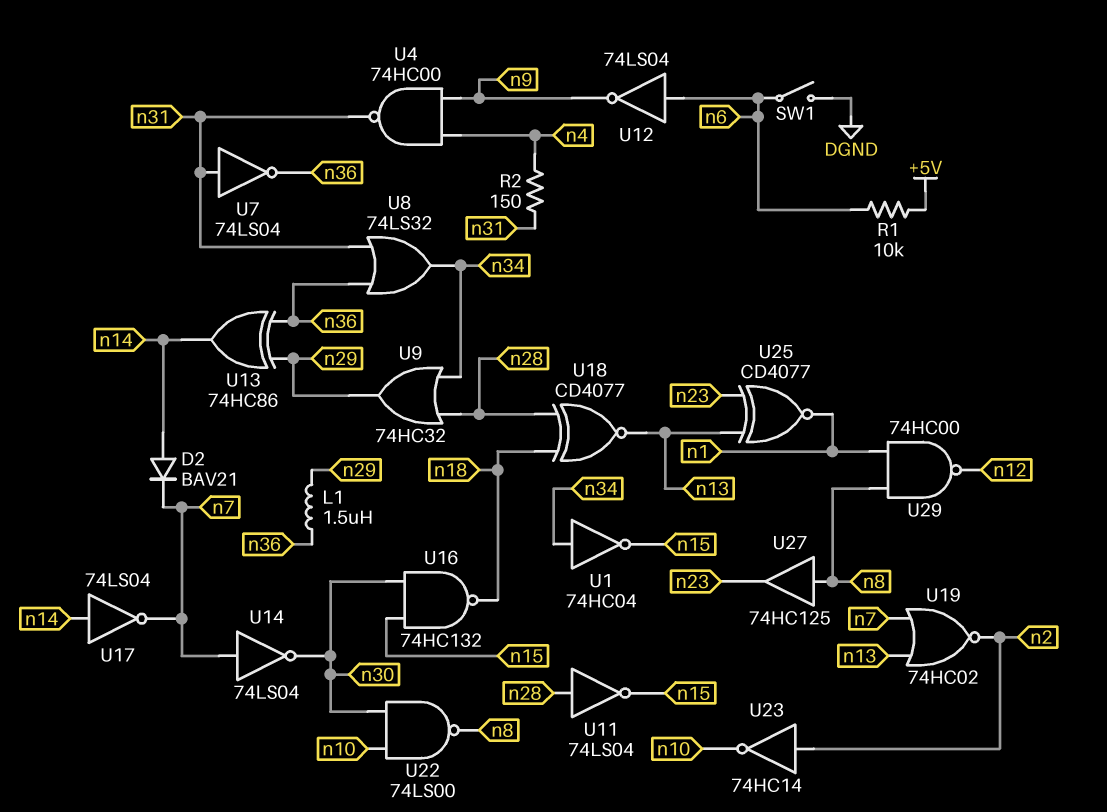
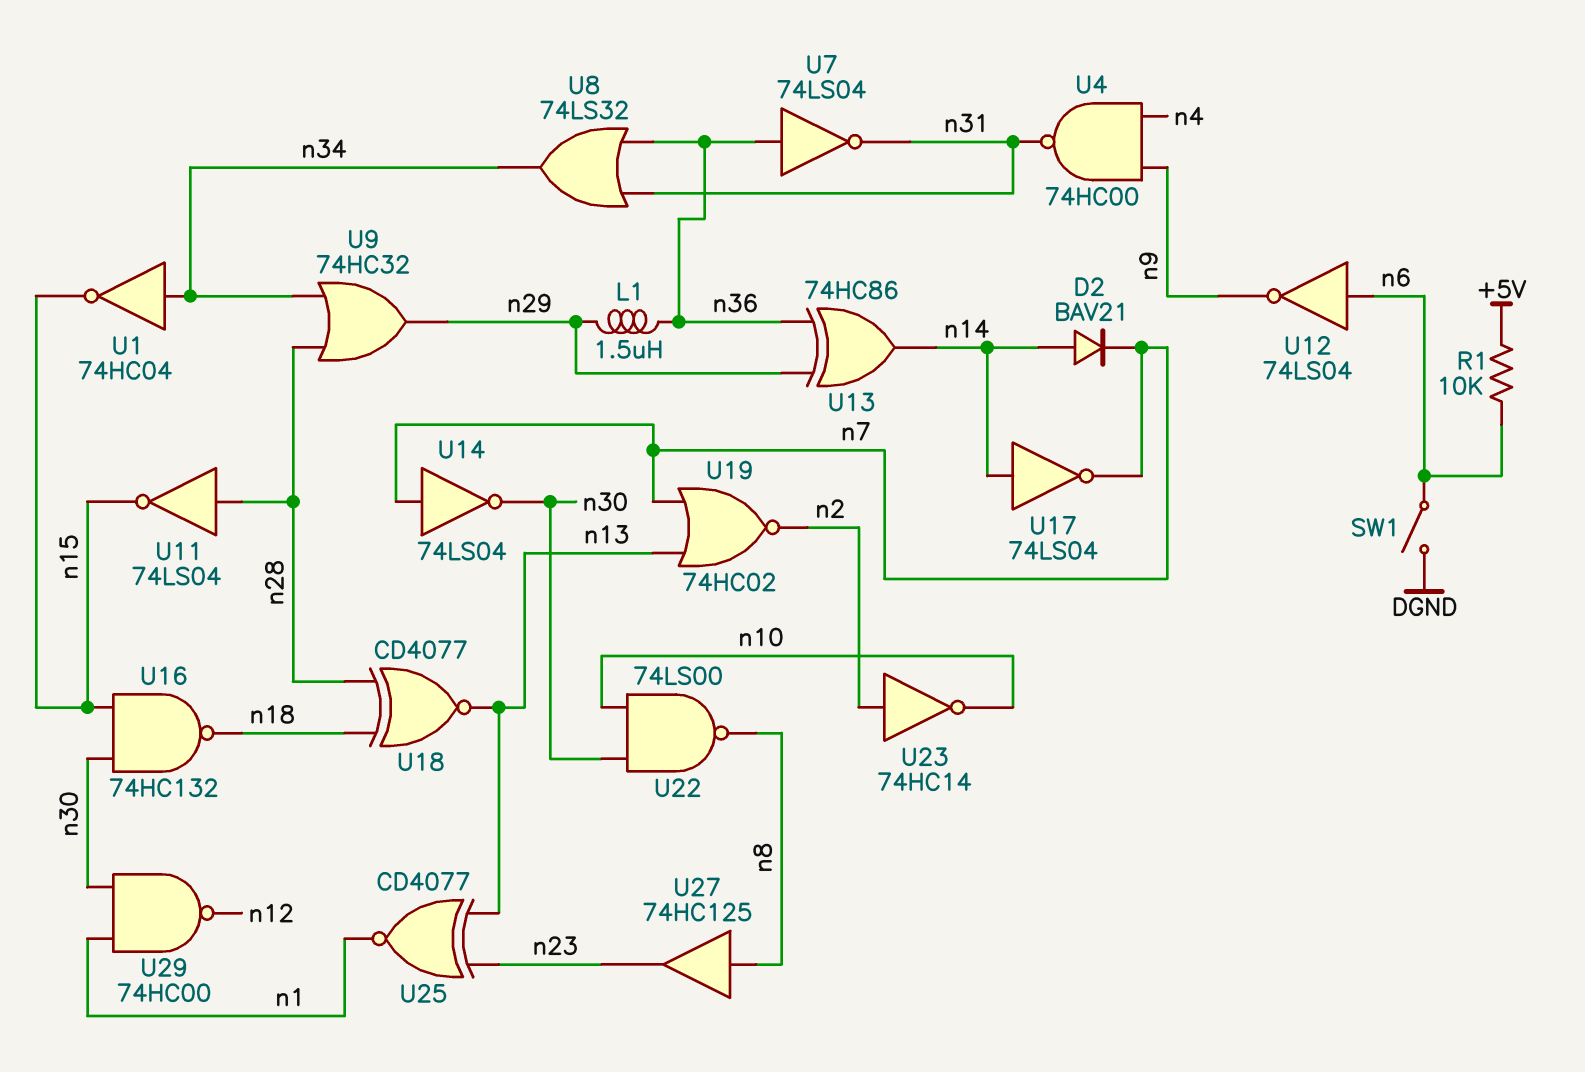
R2: 150 (n4, n31) -> none
U7: NOT 74LS04 (in n31, out n36) -> NOT 74LS04 (in n36, out n31)
U29: NAND 74HC00 (in n1, in n8, out n12) -> NAND 74HC00 (in n1, in n30, out n12)

